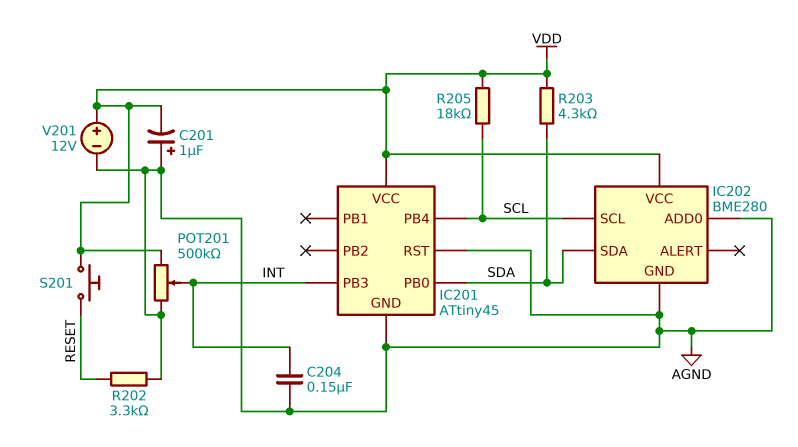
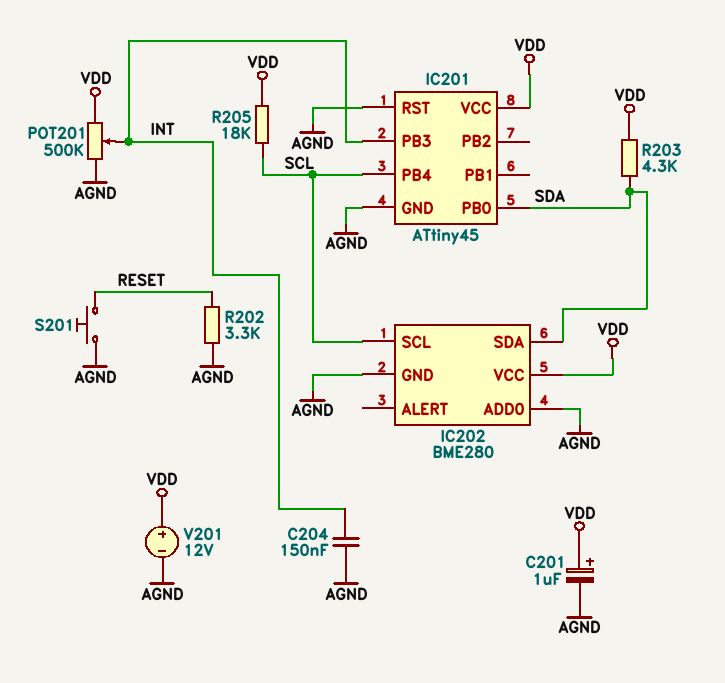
C201: 1uF (plus AGND, minus VDD) -> 1uF (plus VDD, minus AGND)
S201: button (RESET, VDD) -> button (AGND, RESET)

